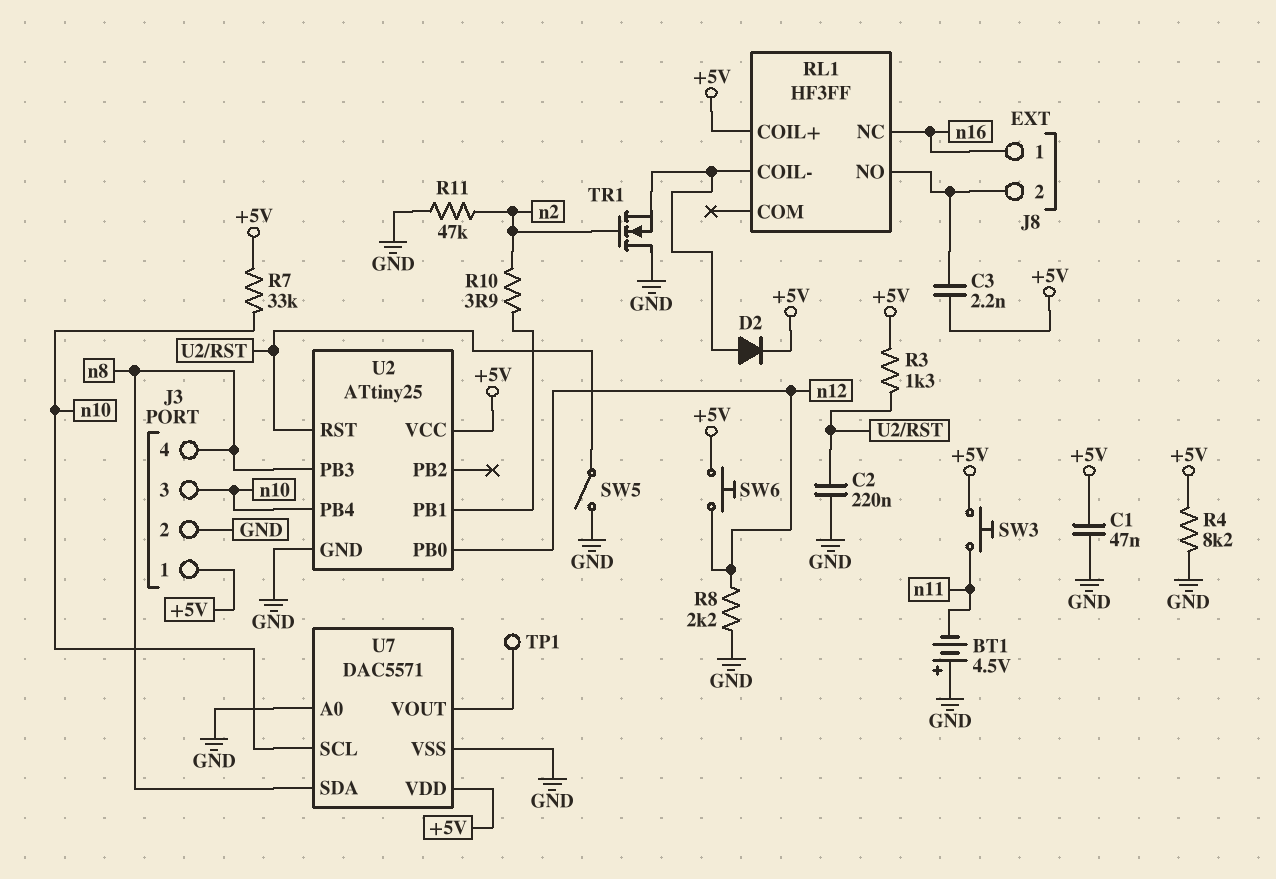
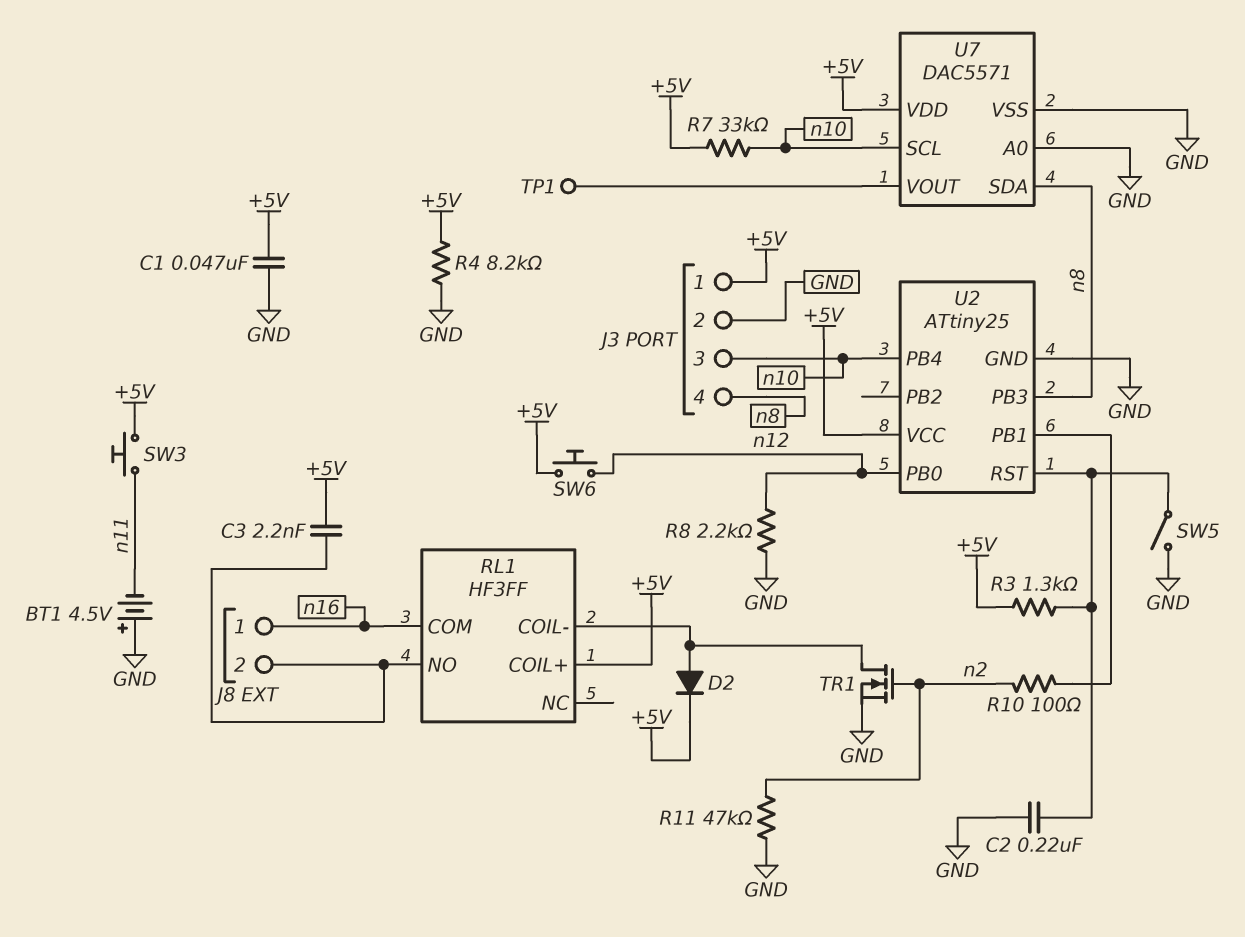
R10: 3.9 (U2/PB1, n2) -> 100 (U2/PB1, n2)
RL1 pin COM: none -> n16
RL1 pin NC: n16 -> none
TR1: NMOS (G n2, D GND, S RL1/COIL-) -> NMOS (G n2, D RL1/COIL-, S GND)

